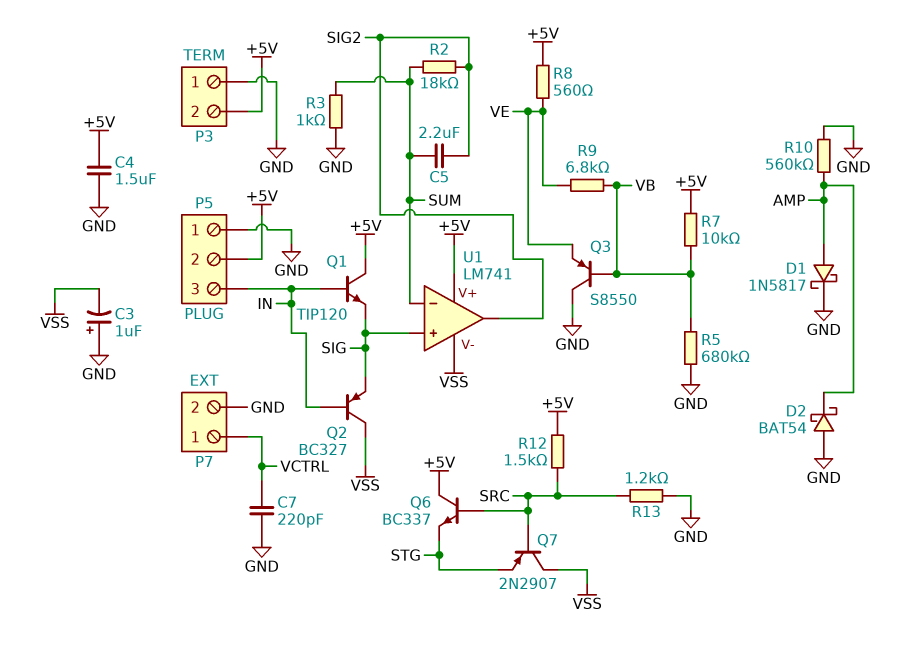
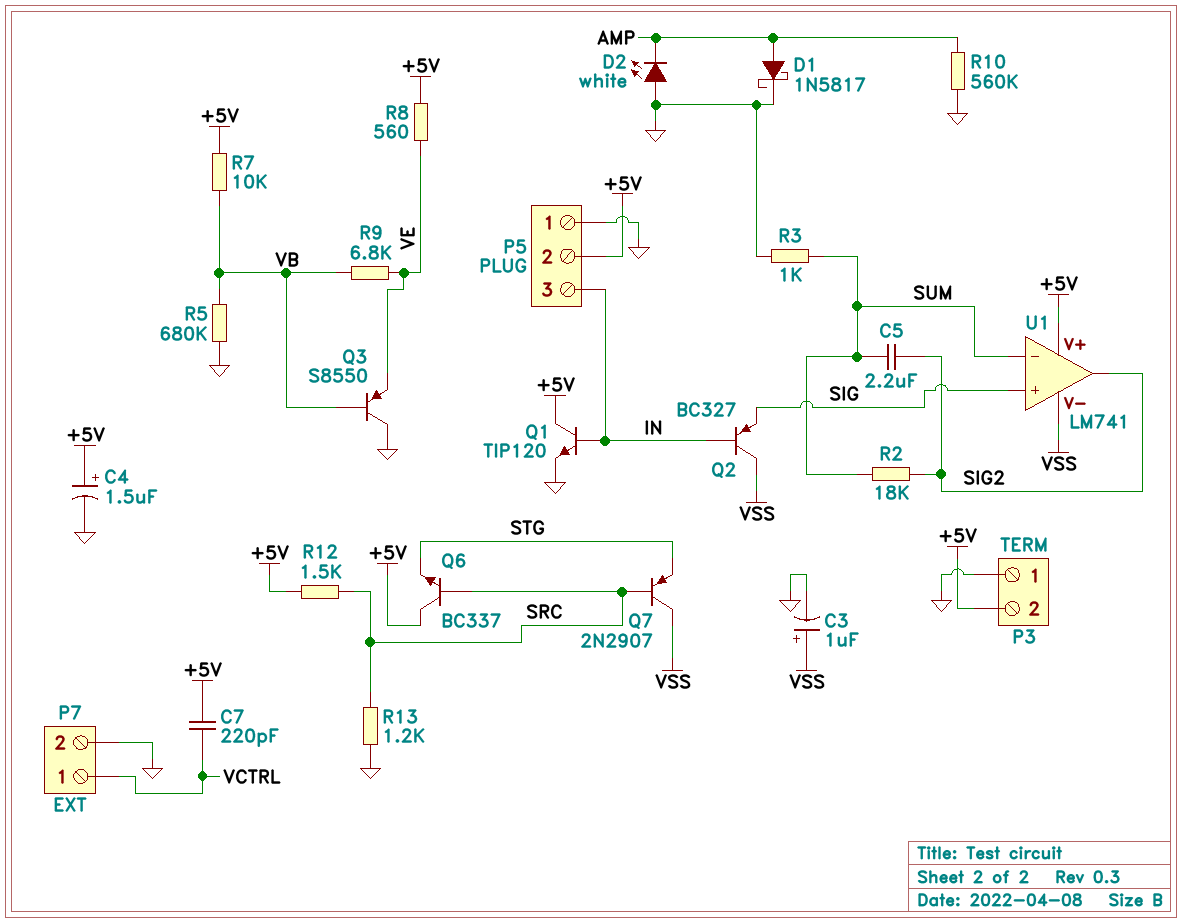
C3: 1uF (plus GND, minus VSS) -> 1uF (plus VSS, minus GND)
C4: 1.5uF (+5V, GND) -> 1.5uF (plus +5V, minus GND)
C7: 220pF (GND, VCTRL) -> 220pF (+5V, VCTRL)
D2: schottky BAT54 (A GND, K AMP) -> LED white (A GND, K AMP)
Q1: NPN TIP120 (B IN, C +5V, E SIG) -> NPN TIP120 (B IN, C +5V, E GND)

